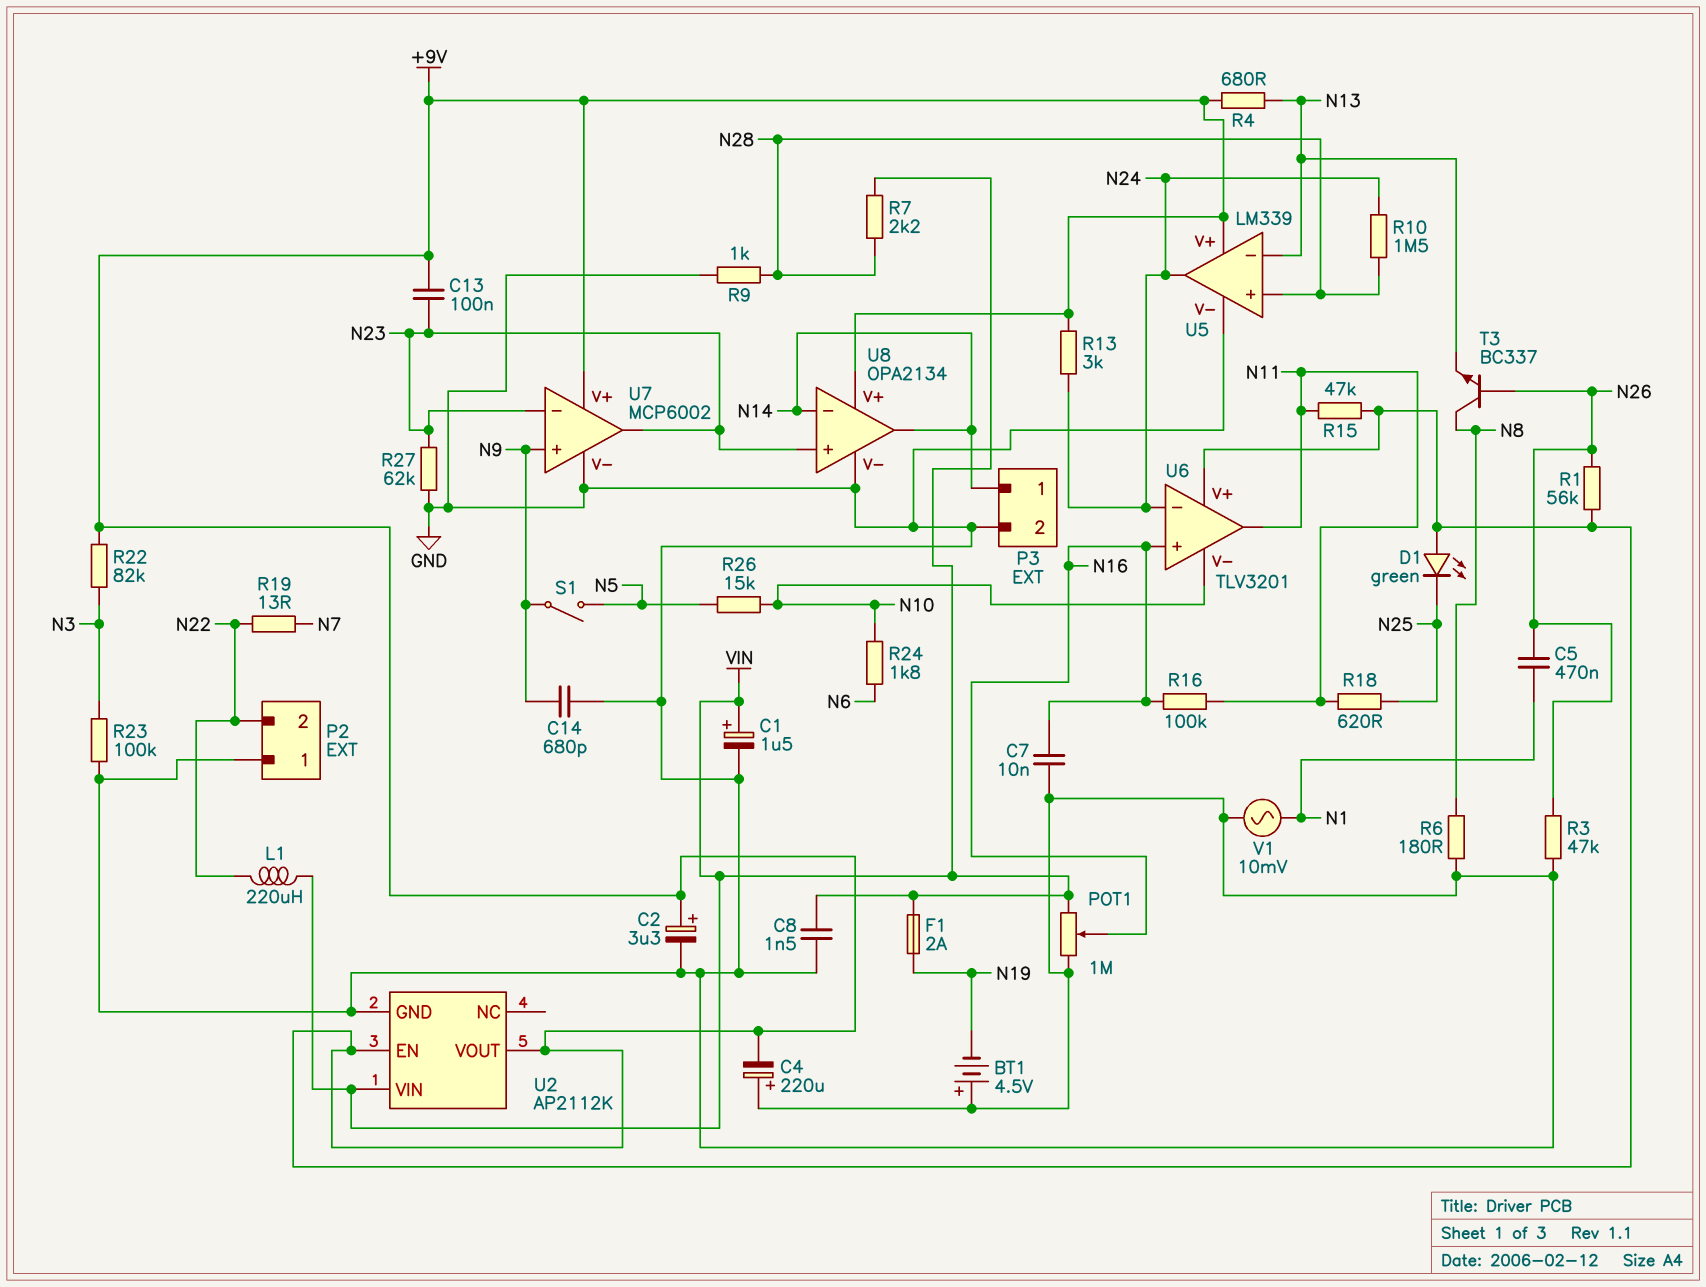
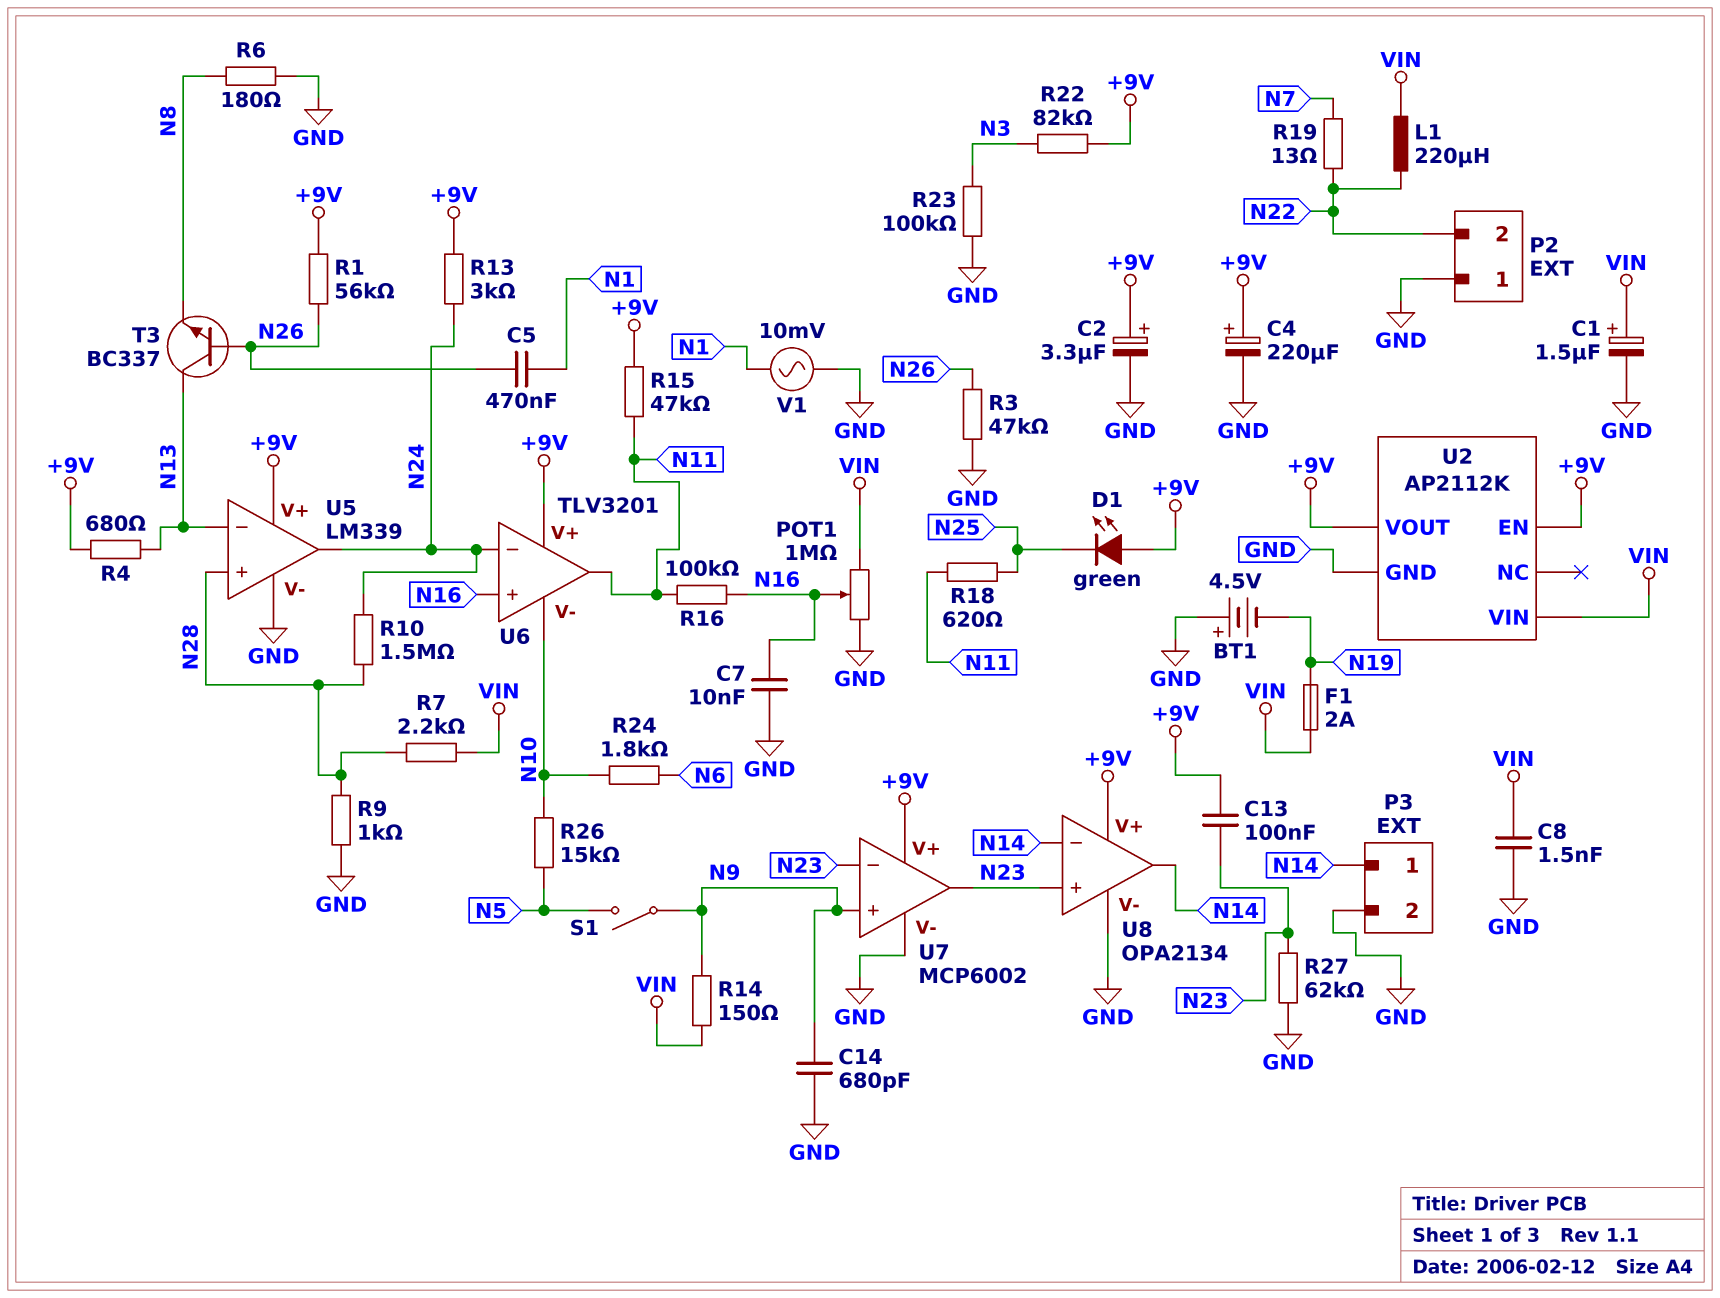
C4: 220uF (plus GND, minus +9V) -> 220uF (plus +9V, minus GND)
R14: none -> 150 (N9, VIN)
T3: NPN BC337 (B N26, C N8, E N13) -> NPN BC337 (B N26, C N13, E N8)

